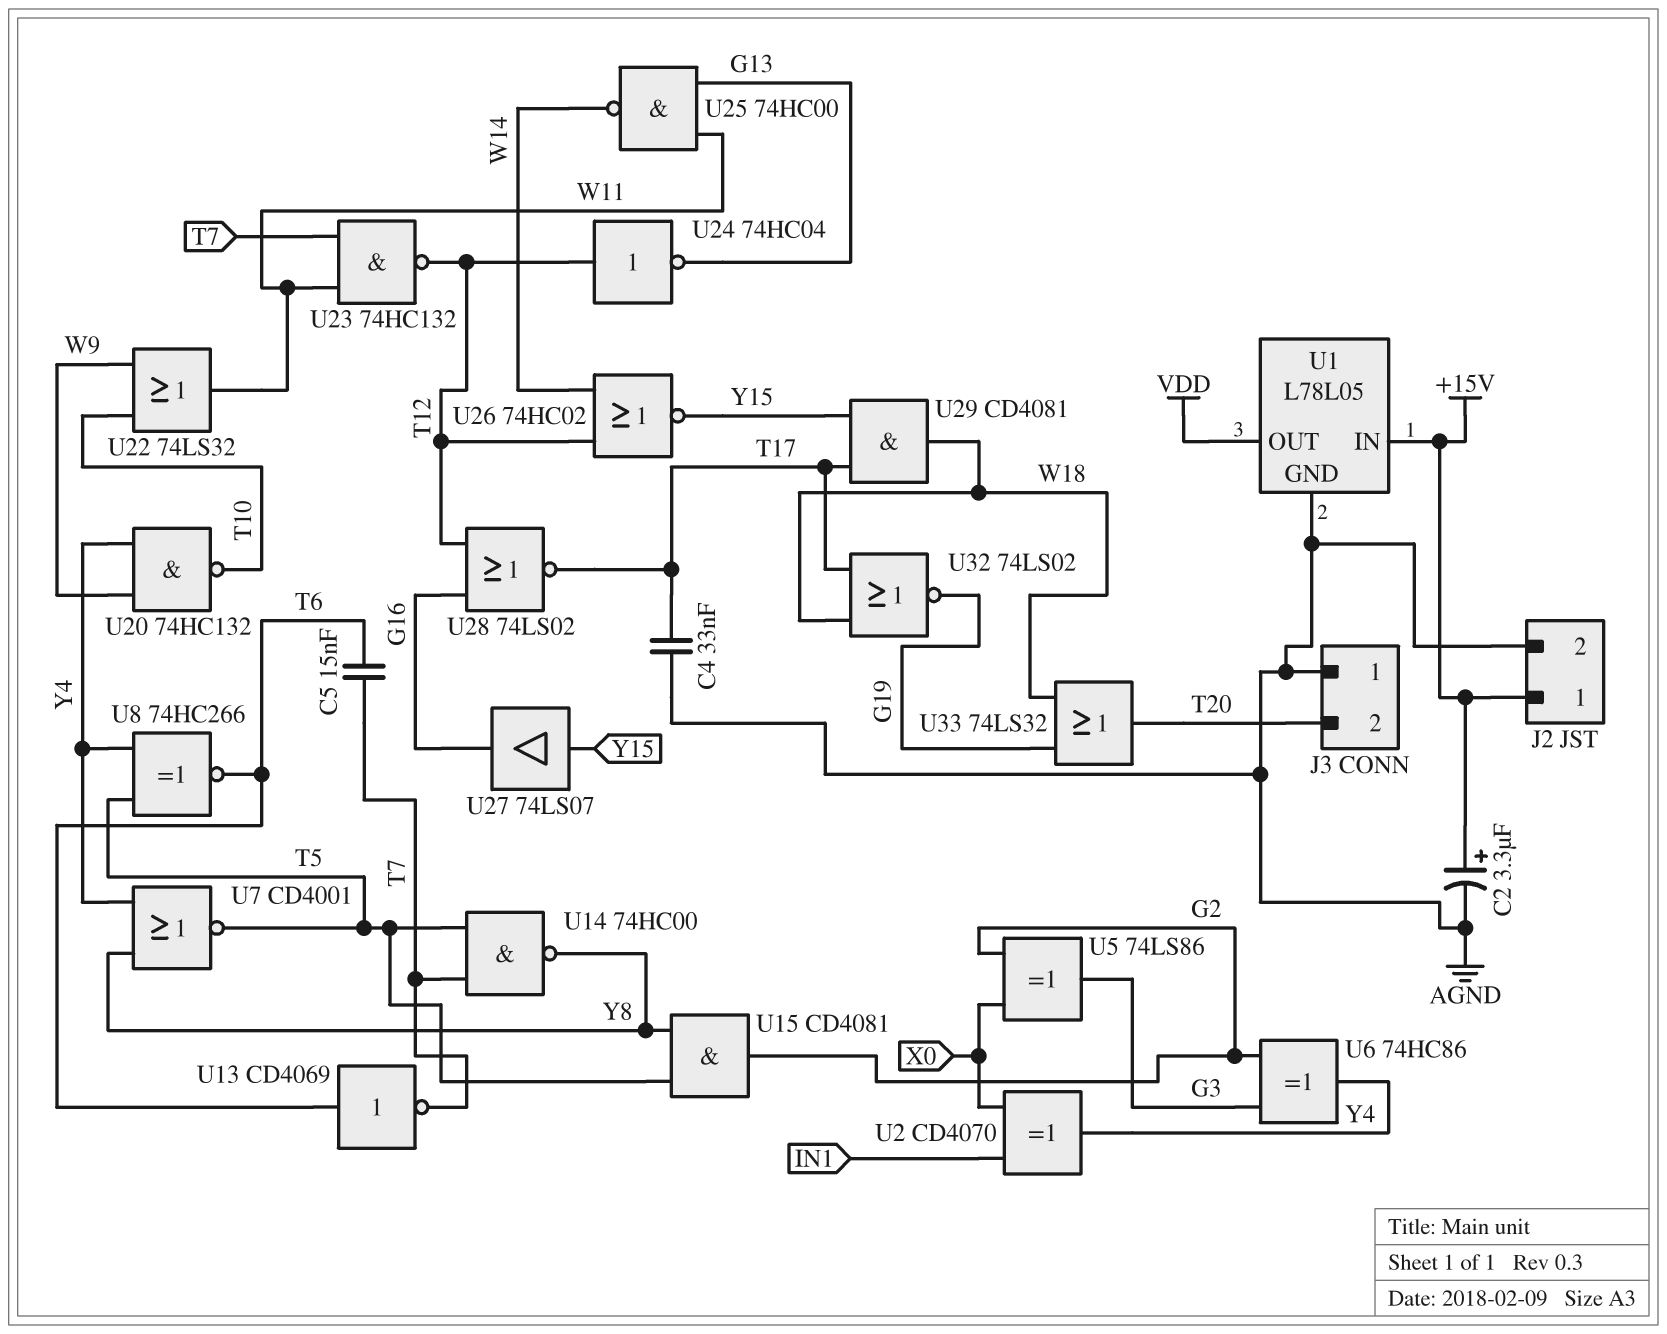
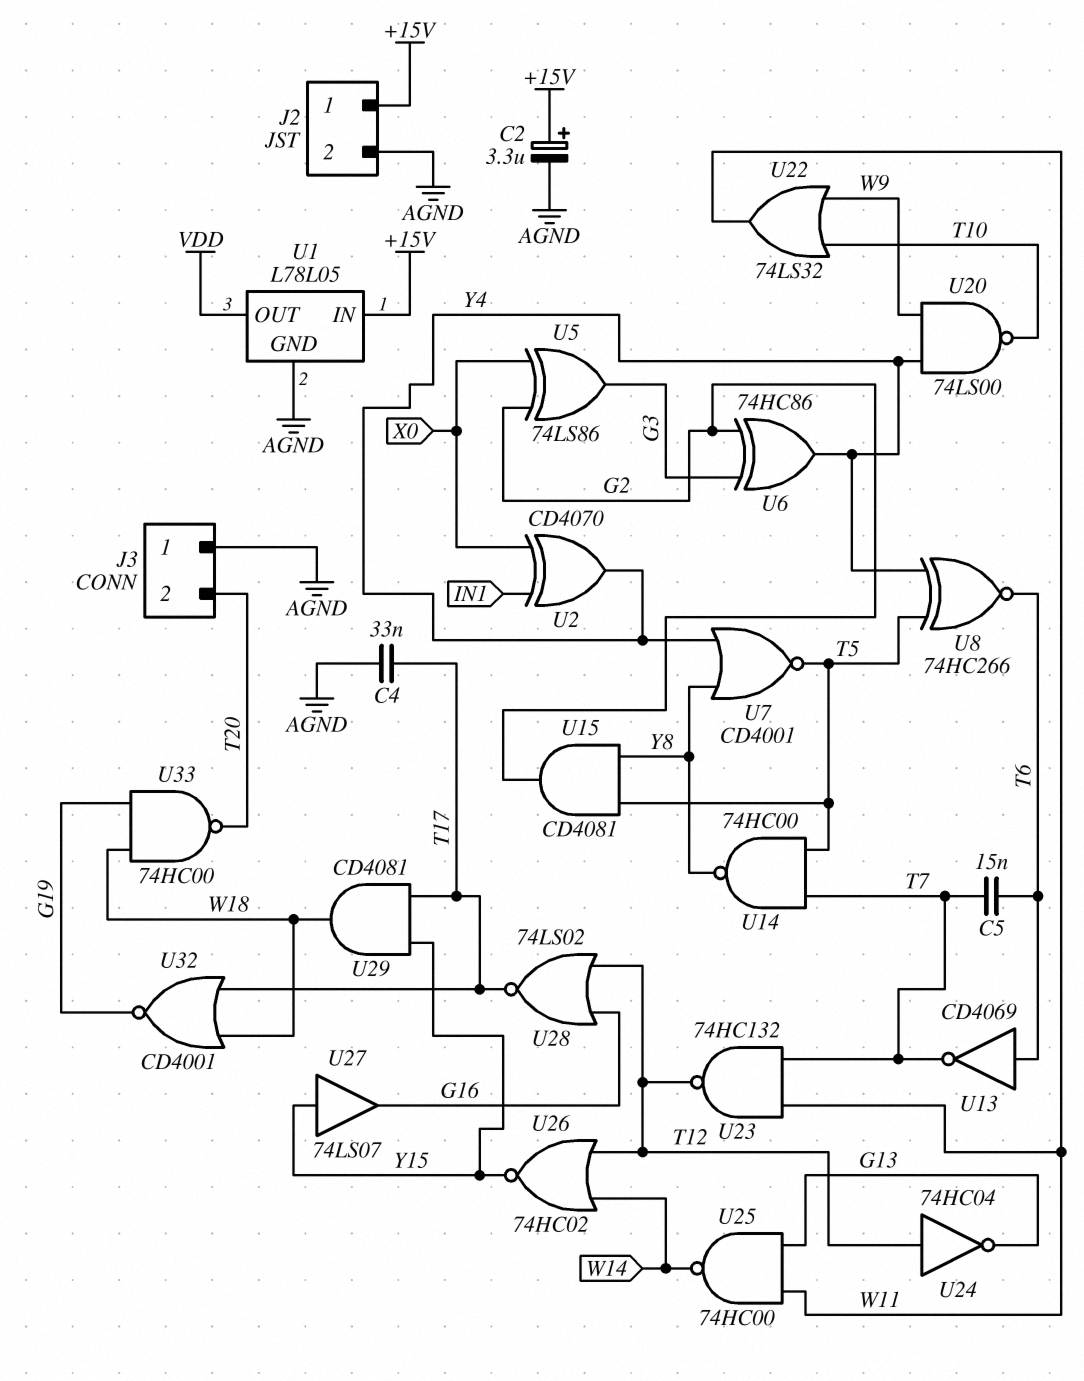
U20: NAND 74HC132 (in W9, in Y4, out T10) -> NAND 74LS00 (in W9, in Y4, out T10)
U32: NOR 74LS02 (in T17, in W18, out G19) -> NOR CD4001 (in T17, in W18, out G19)
U33: OR 74LS32 (in G19, in W18, out T20) -> NAND 74HC00 (in G19, in W18, out T20)

